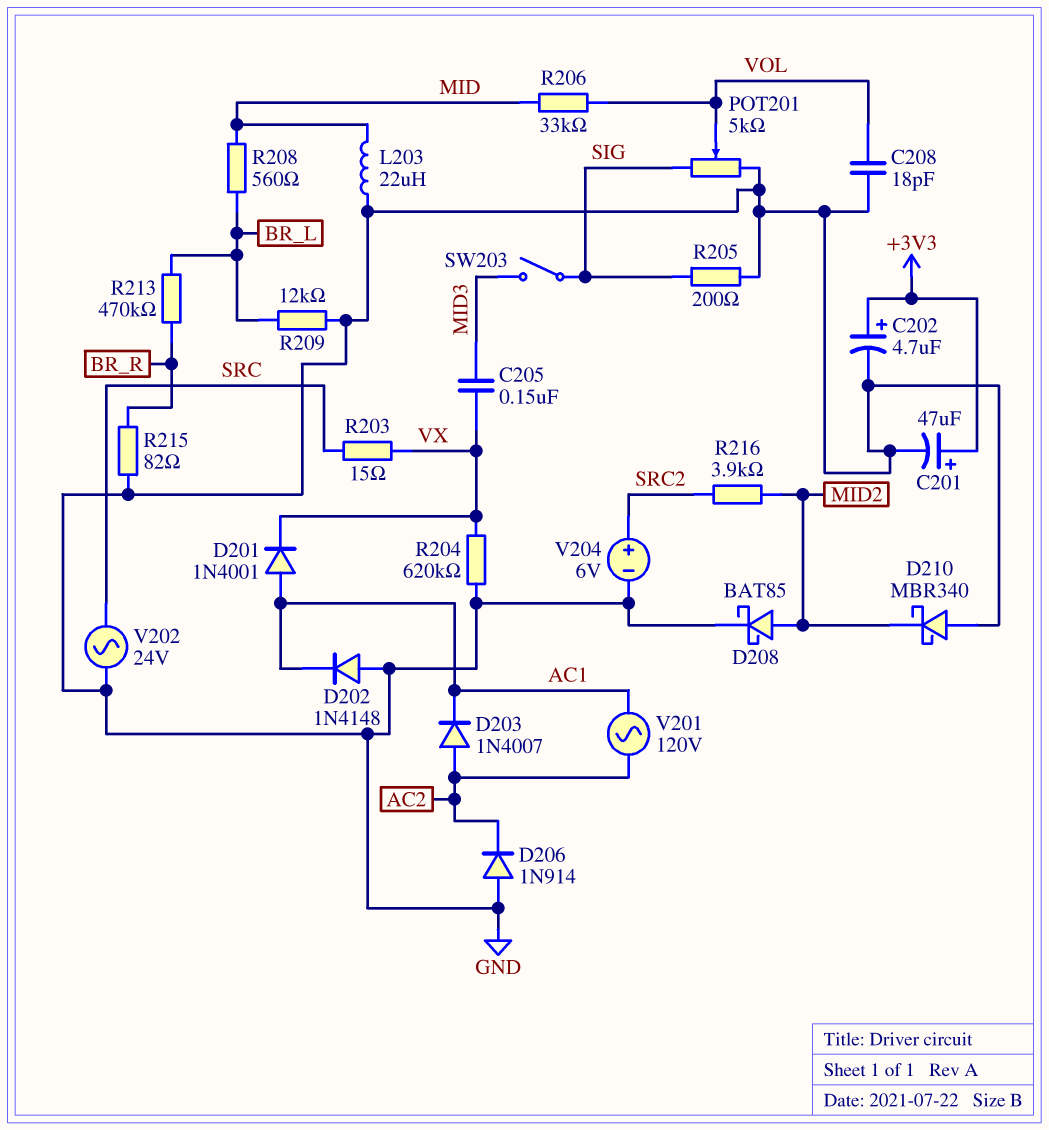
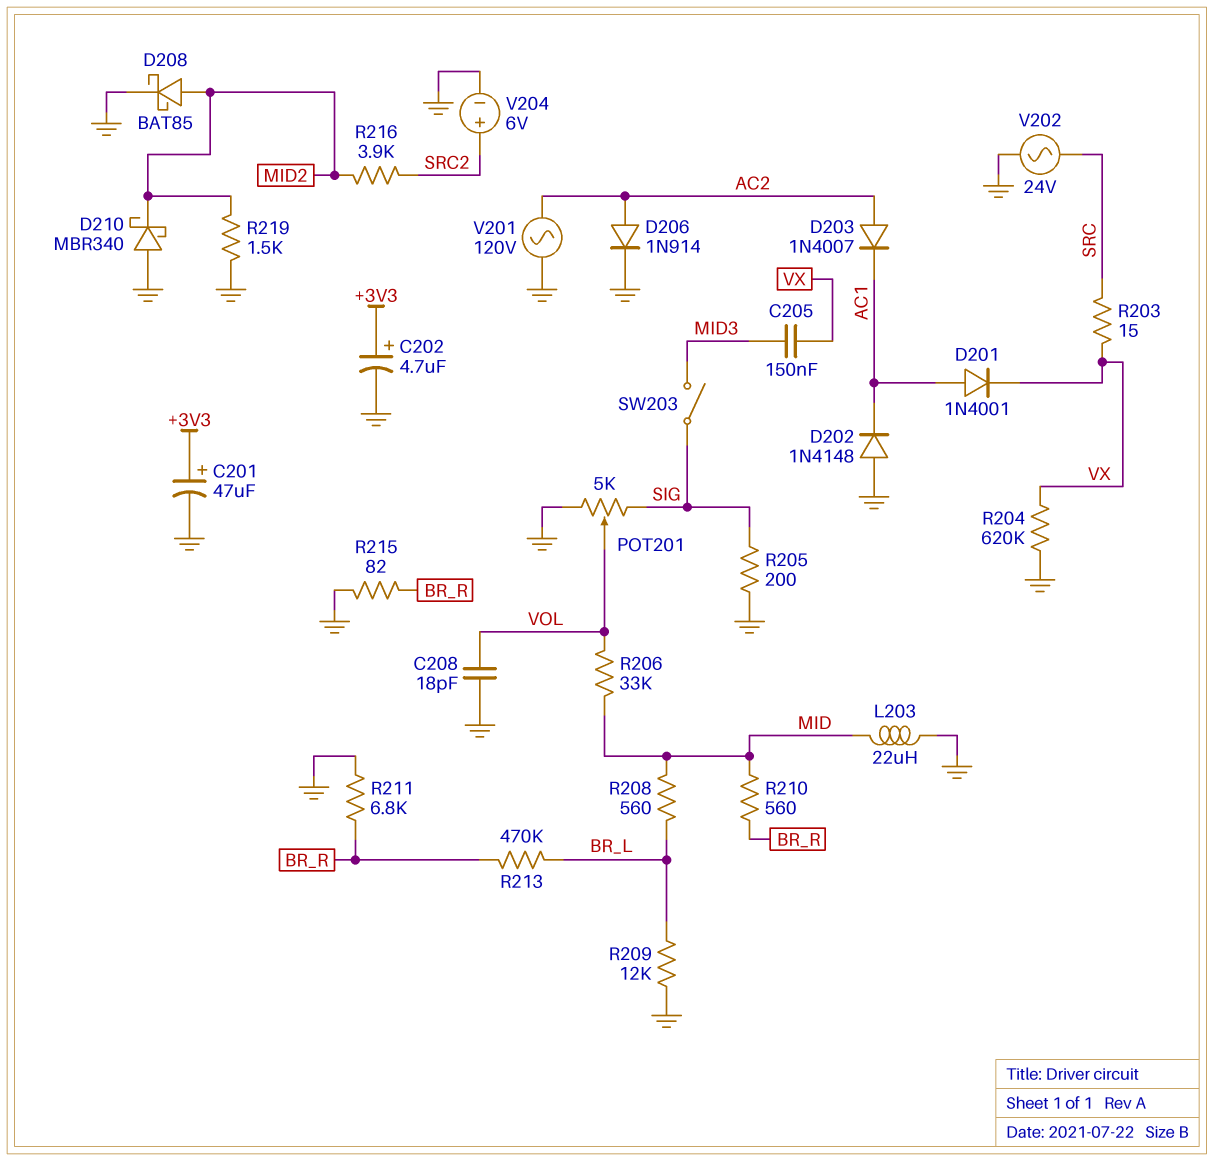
D206: diode 1N914 (A GND, K AC2) -> diode 1N914 (A AC2, K GND)
R210: none -> 560 (BR_R, MID)
R211: none -> 6.8k (BR_R, GND)
R219: none -> 1.5k (GND, MID2)
V201: AC 120V (AC1, AC2) -> AC 120V (AC2, GND)

